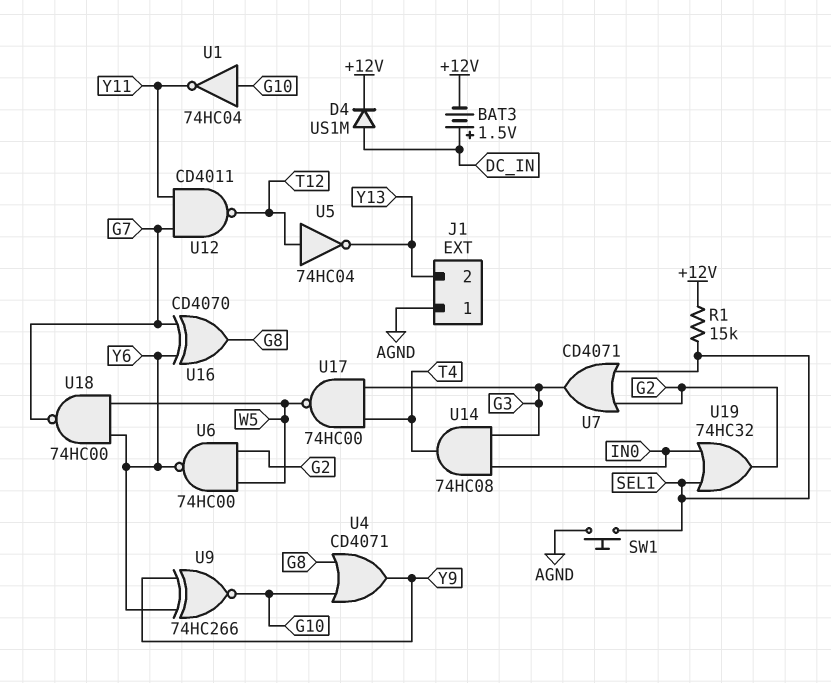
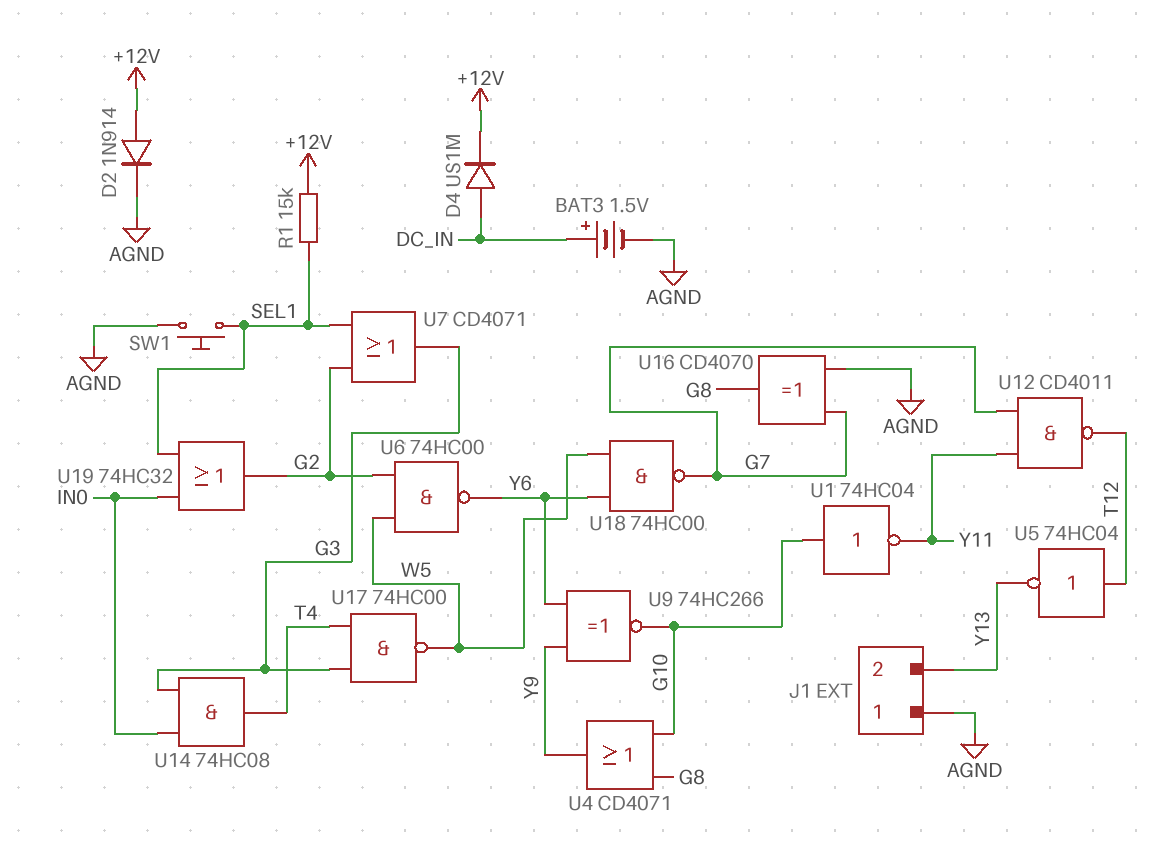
BAT3: 1.5V (plus DC_IN, minus +12V) -> 1.5V (plus DC_IN, minus AGND)
D2: none -> diode 1N914 (A +12V, K AGND)
U16: XOR CD4070 (in G7, in Y6, out G8) -> XOR CD4070 (in AGND, in G7, out G8)

